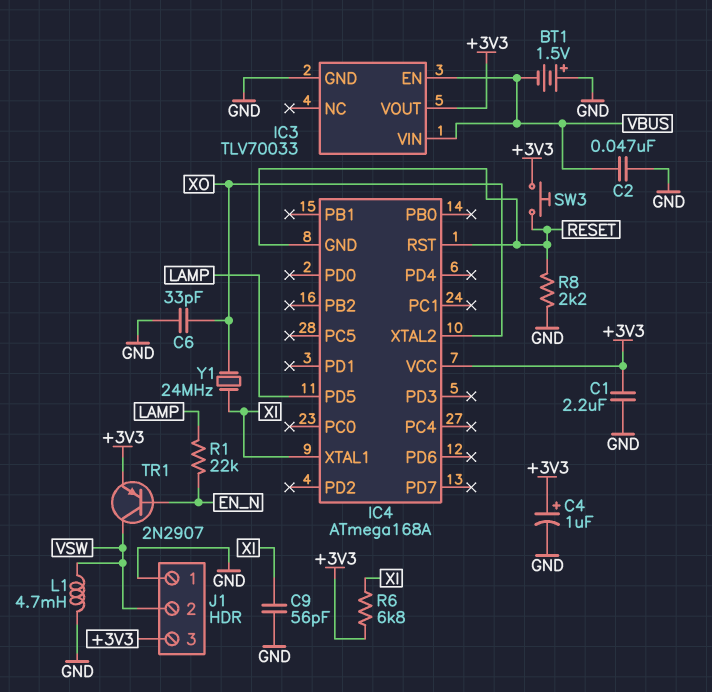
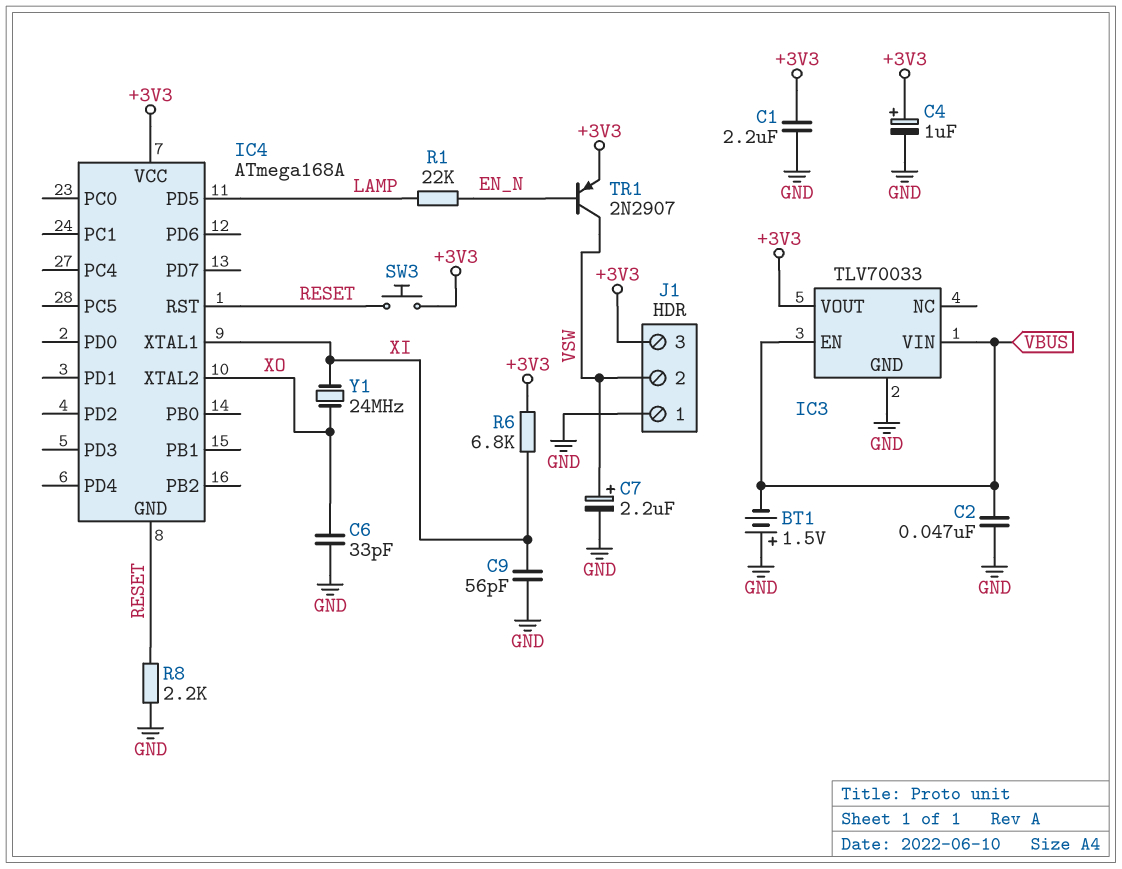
C7: none -> 2.2uF (plus VSW, minus GND)
L1: 4.7mH (GND, VSW) -> none

